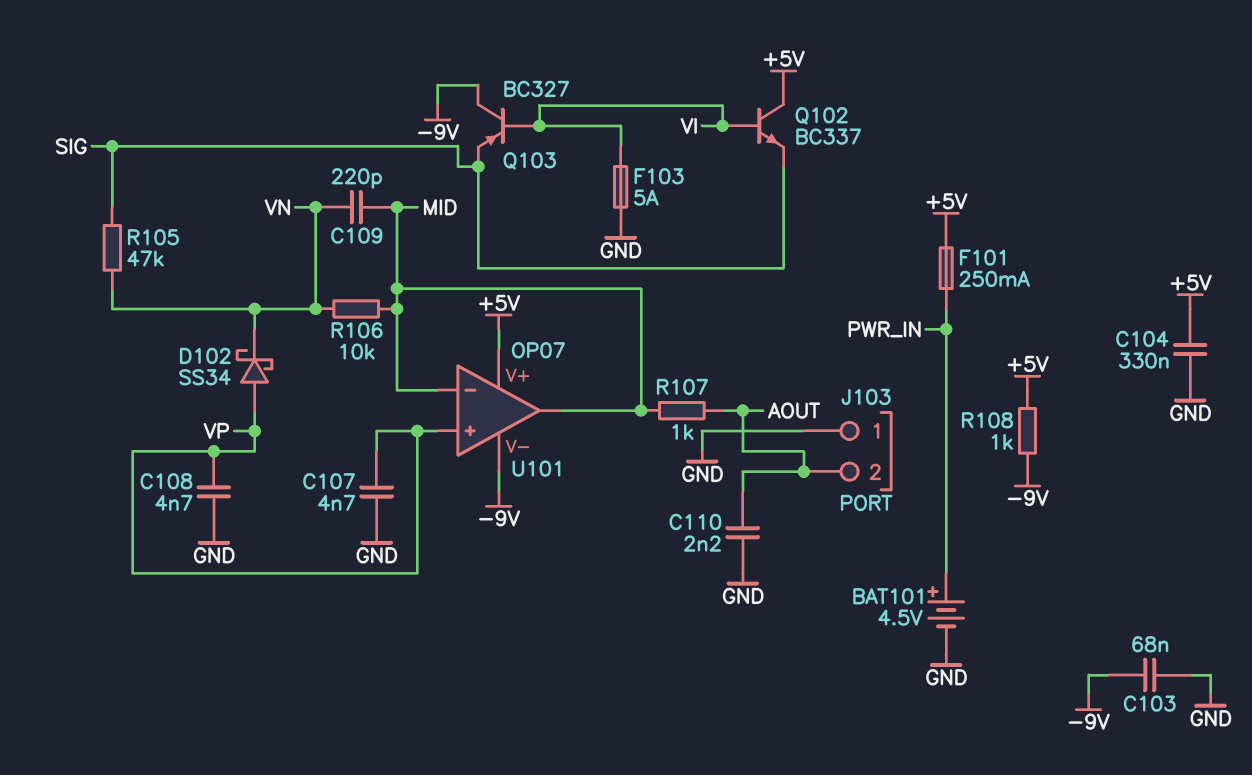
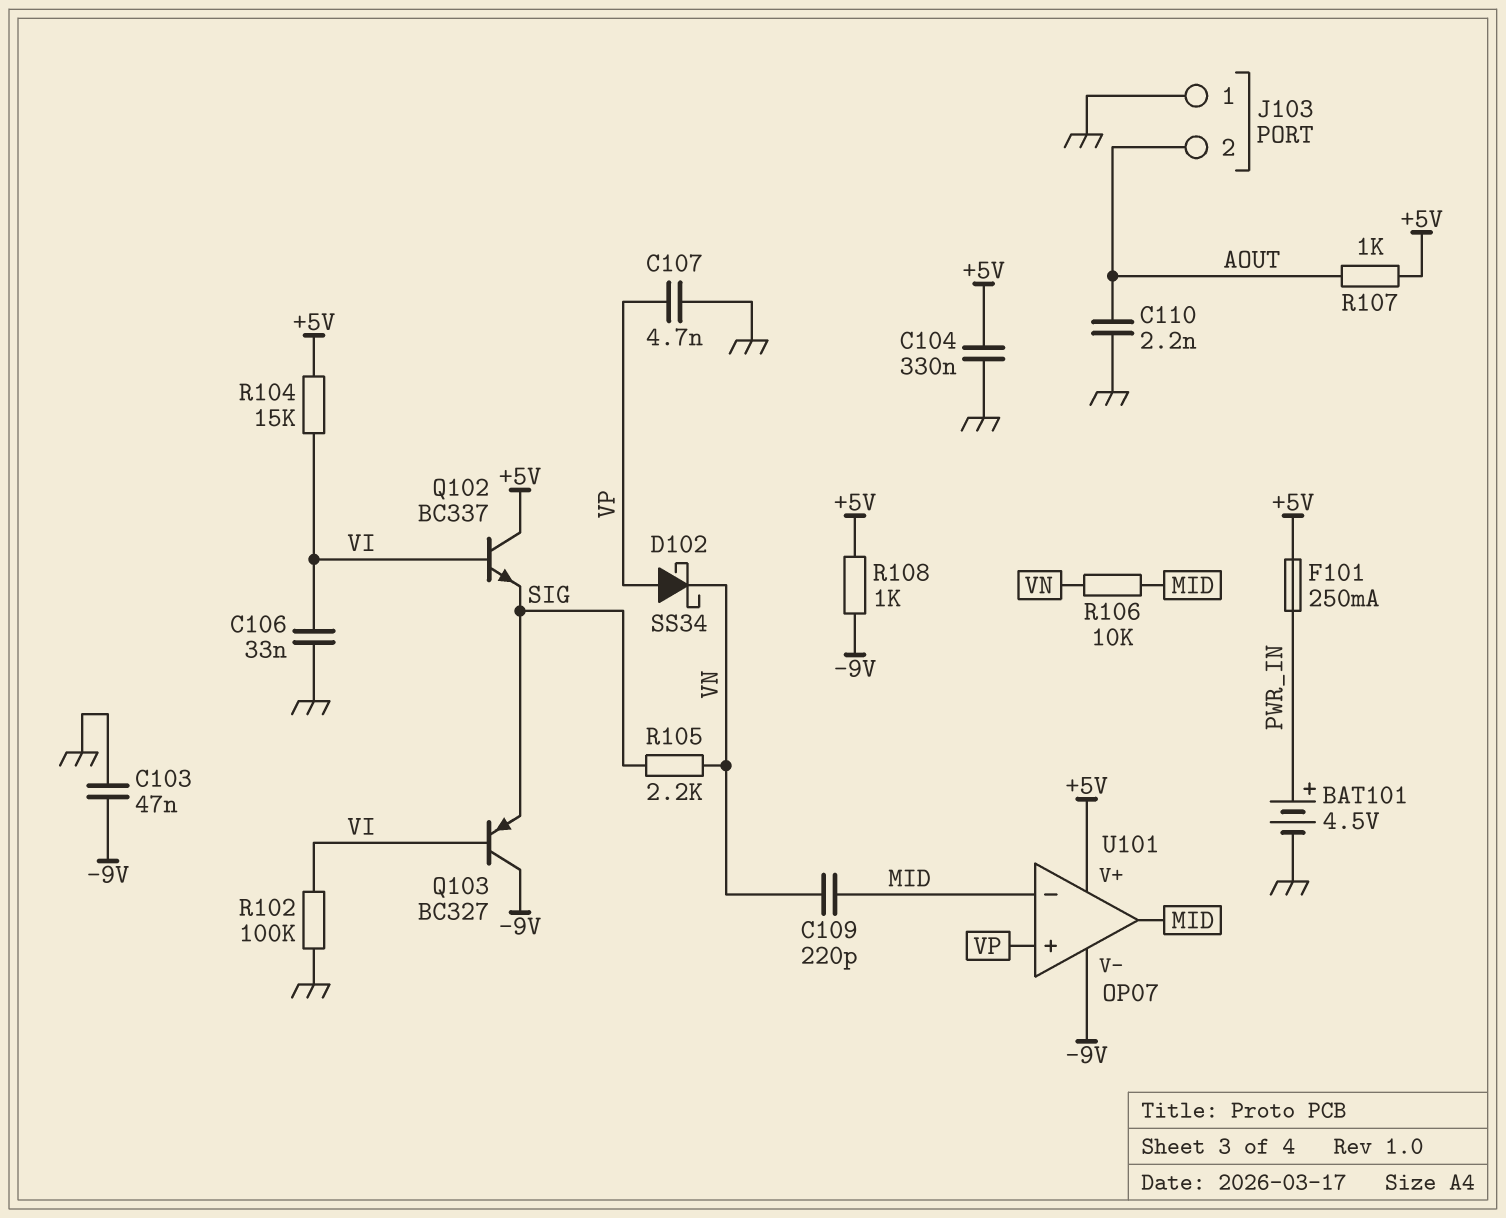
C103: 68nF (-9V, GND) -> 47nF (-9V, GND)
C106: none -> 33nF (GND, VI)
C108: 4.7nF (GND, VP) -> none
F103: 5A (GND, VI) -> none
R102: none -> 100k (GND, VI)
R104: none -> 15k (+5V, VI)
R105: 47k (SIG, VN) -> 2.2k (SIG, VN)
R107: 1k (AOUT, MID) -> 1k (+5V, AOUT)

